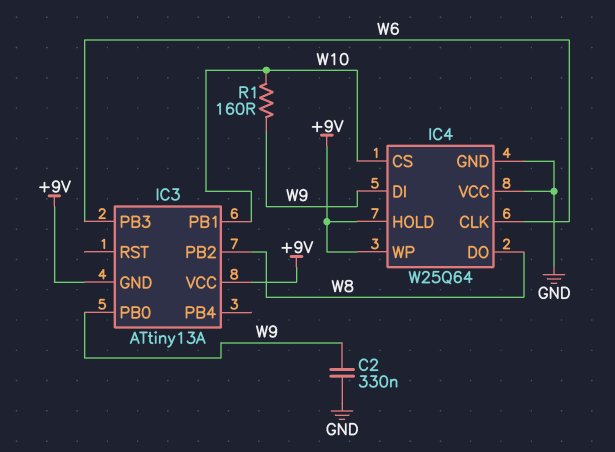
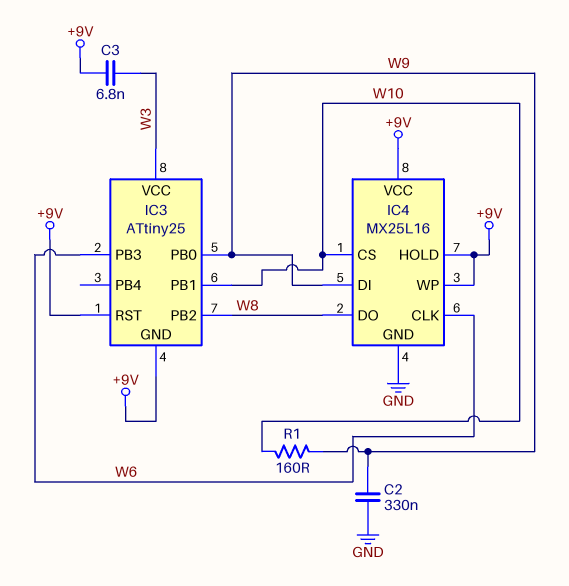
C3: none -> 6.8nF (+9V, W3)
IC3: ATtiny13A -> ATtiny25
IC3 pin RST: none -> +9V
IC3 pin VCC: +9V -> W3
IC4: W25Q64 -> MX25L16
IC4 pin VCC: GND -> +9V

